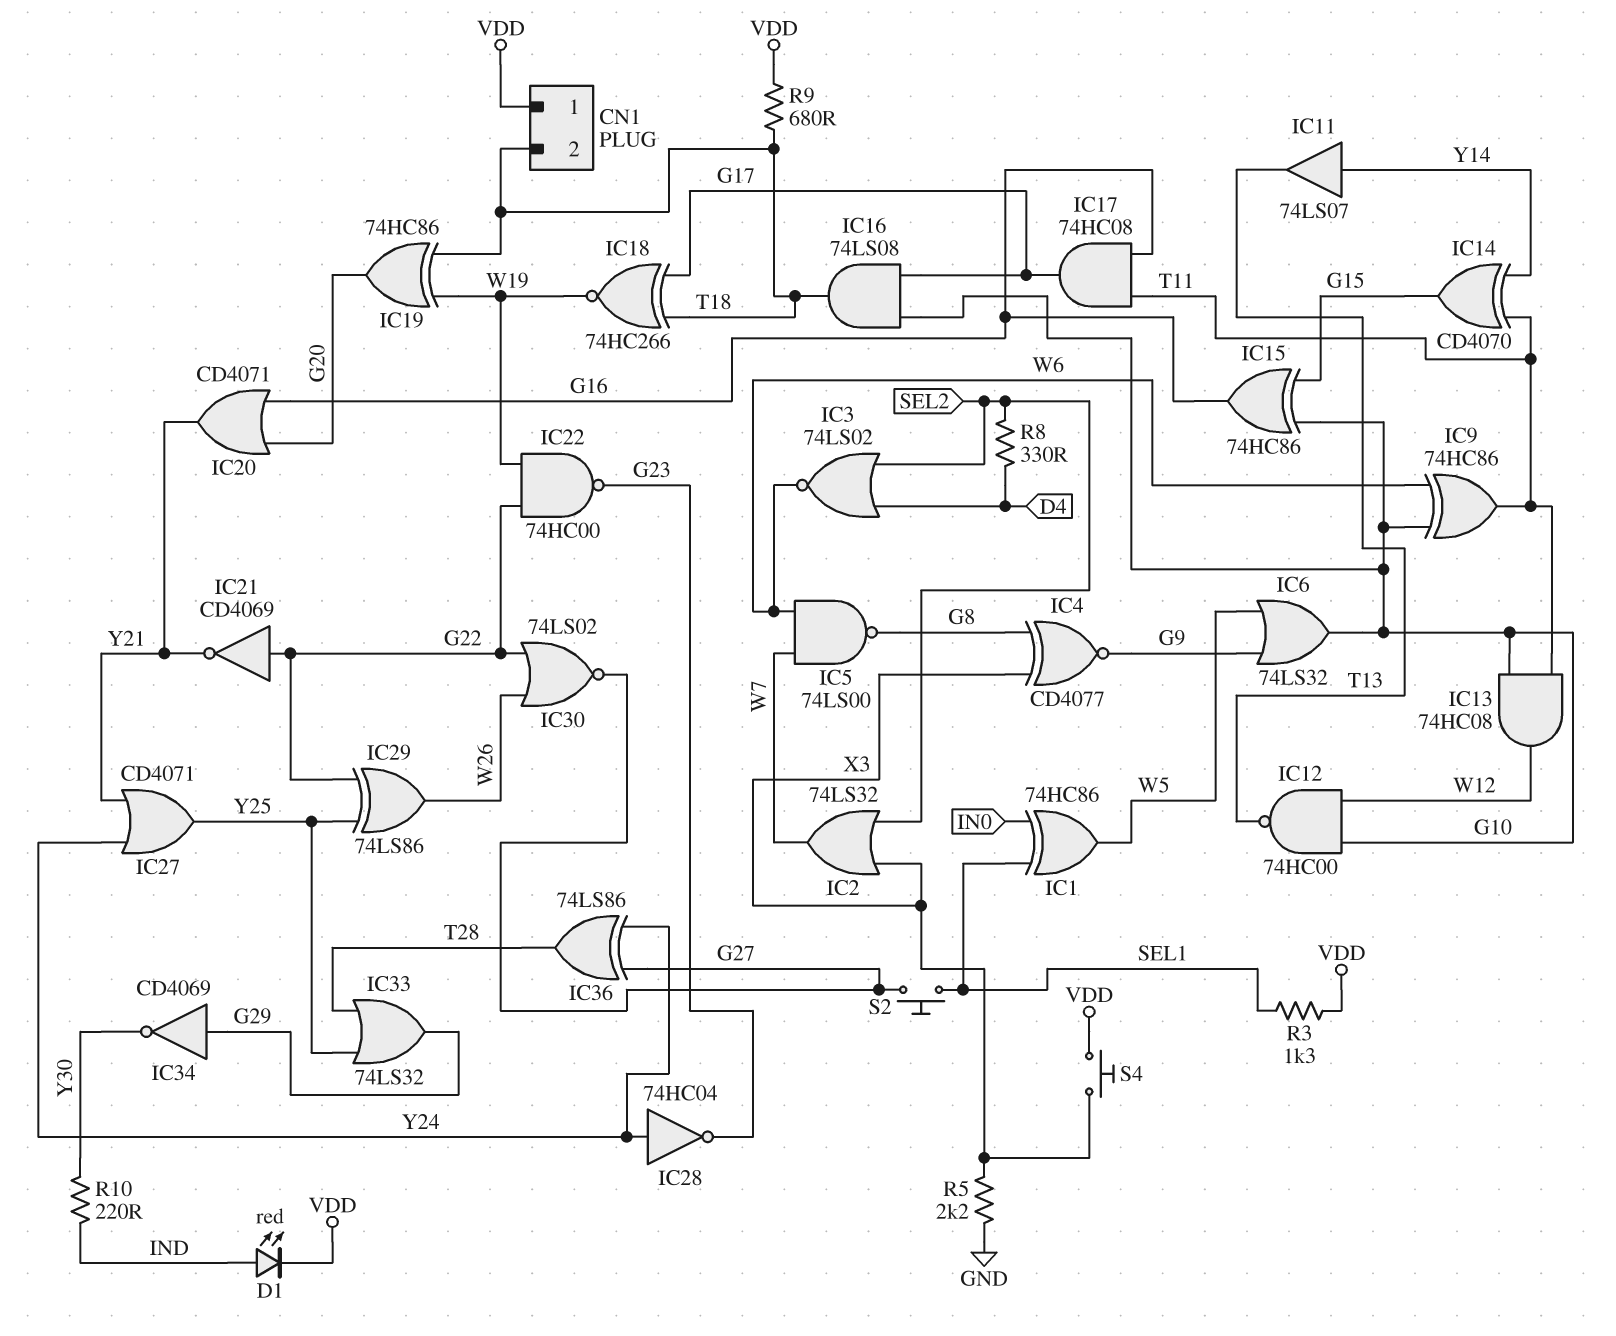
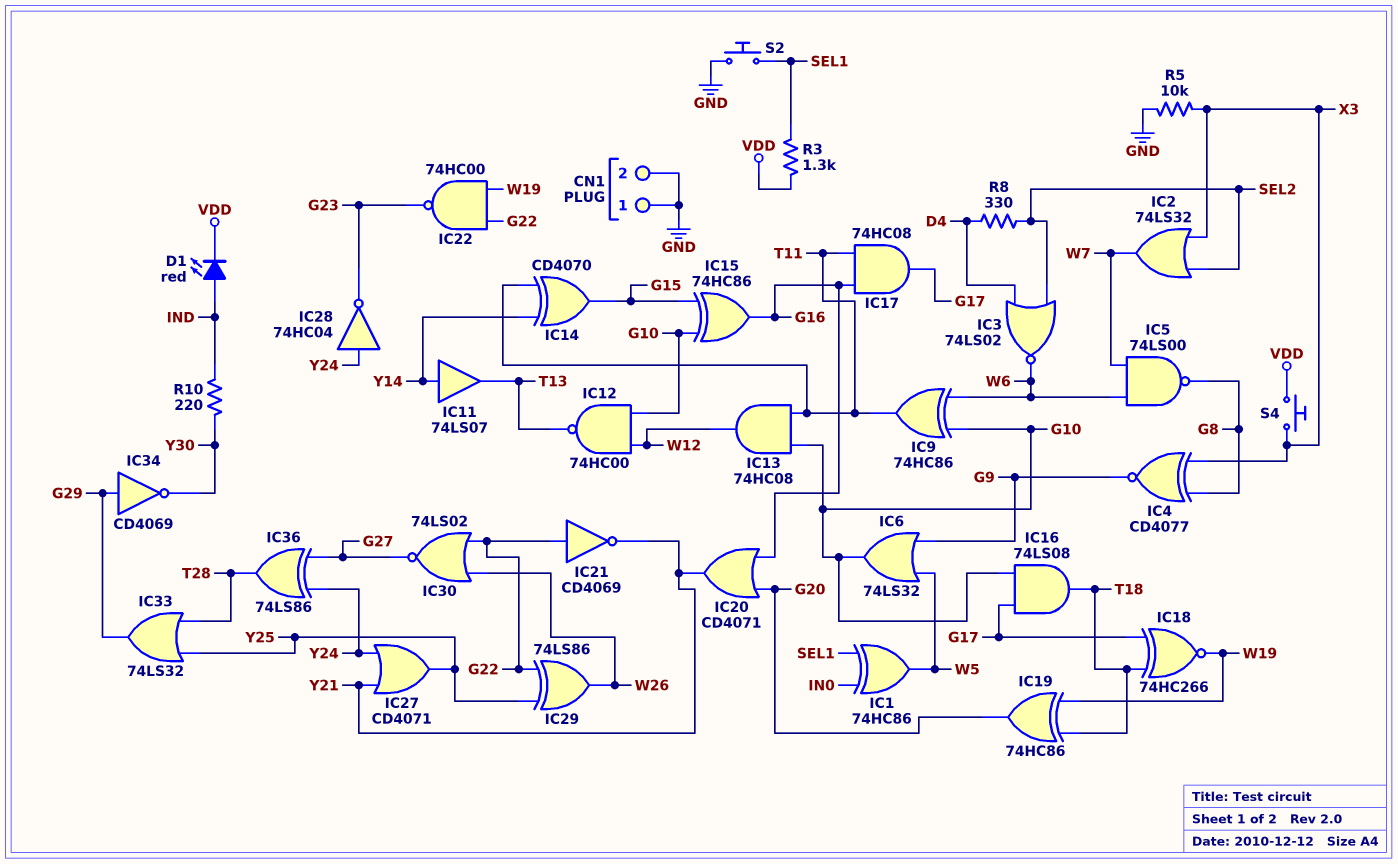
CN1 pin 1: VDD -> GND
CN1 pin 2: T18 -> GND
R5: 2.2k (GND, X3) -> 10k (GND, X3)
R9: 680 (T18, VDD) -> none
S2: button (G27, SEL1) -> button (GND, SEL1)

